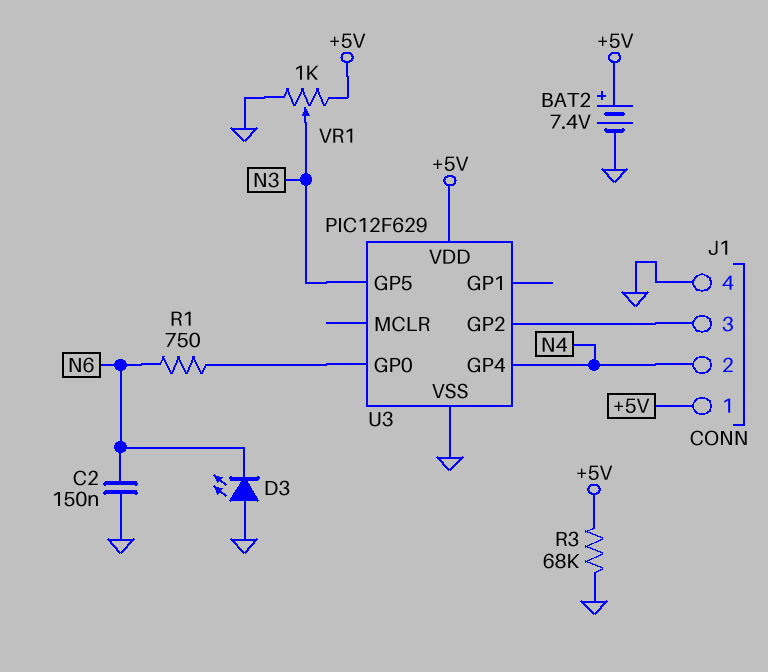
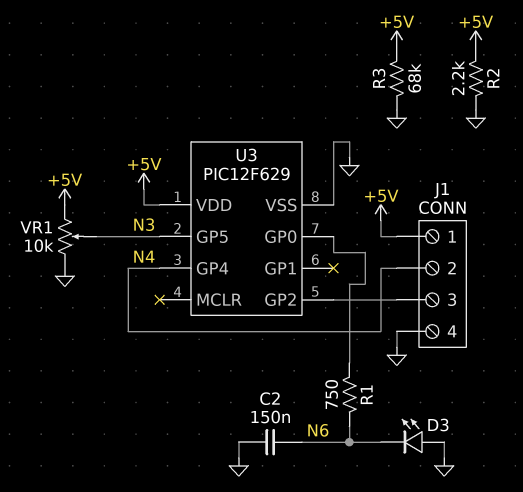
BAT2: 7.4V (plus +5V, minus GND) -> none
R2: none -> 2.2k (+5V, GND)
VR1: 1k (+5V, GND, wiper N3) -> 10k (+5V, GND, wiper N3)

